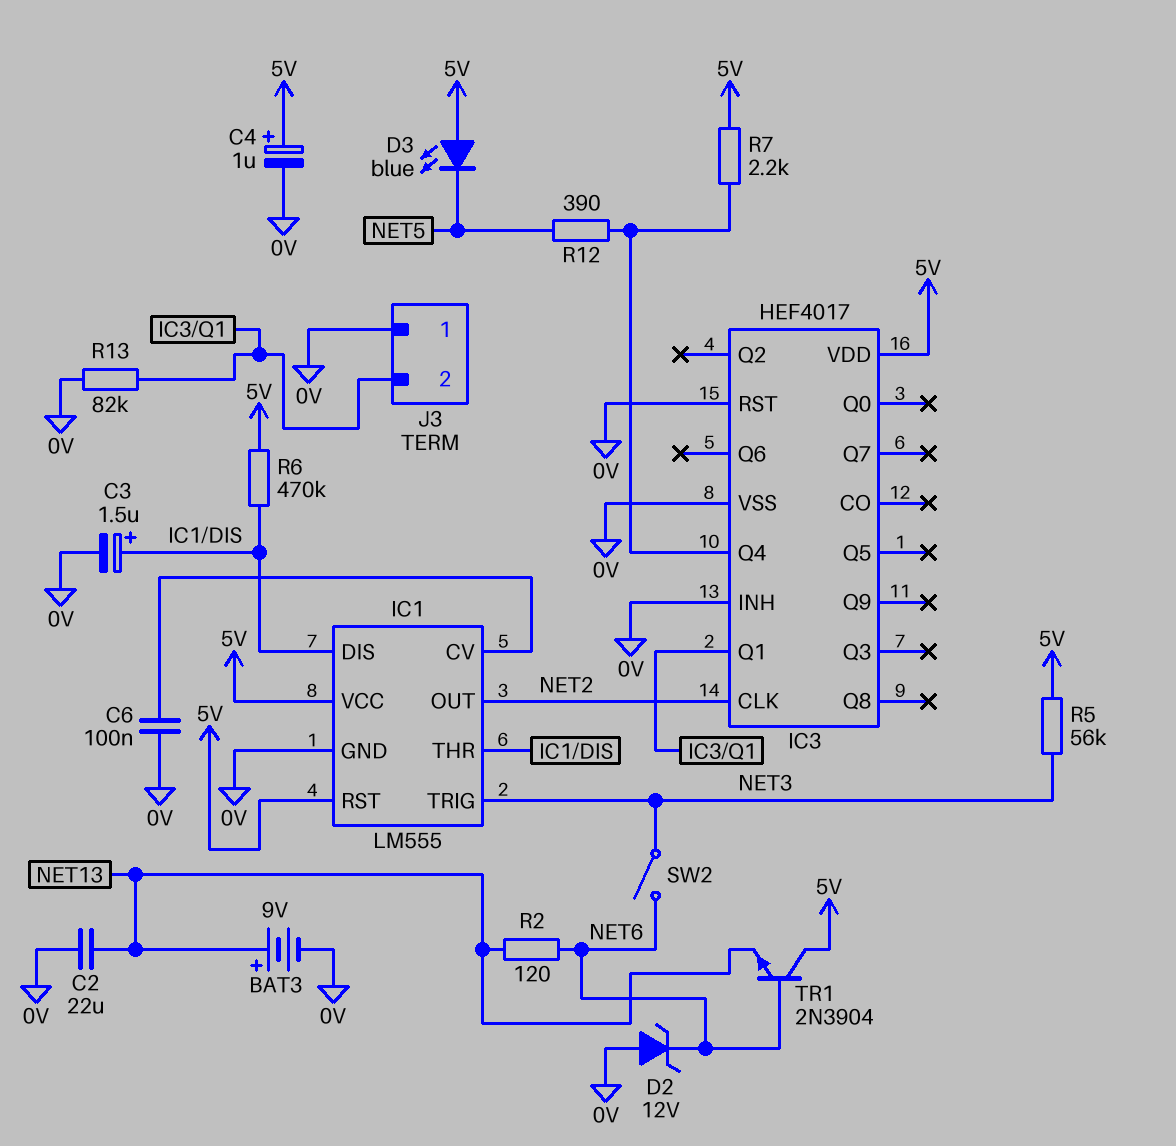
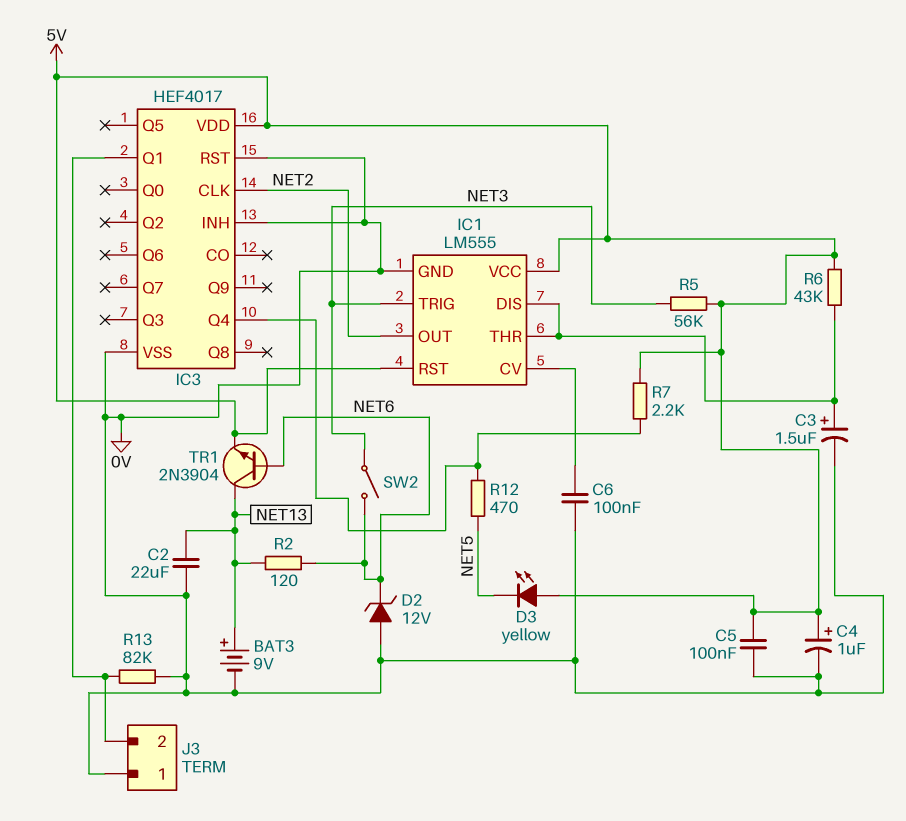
C5: none -> 100nF (0V, 5V)
D3: LED blue (A 5V, K NET5) -> LED yellow (A 5V, K NET5)
R6: 470k (5V, IC1/DIS) -> 43k (5V, IC1/DIS)
R12: 390 (IC3/Q4, NET5) -> 470 (IC3/Q4, NET5)
TR1: NPN 2N3904 (B NET6, C 5V, E NET13) -> NPN 2N3904 (B NET6, C NET13, E 5V)

